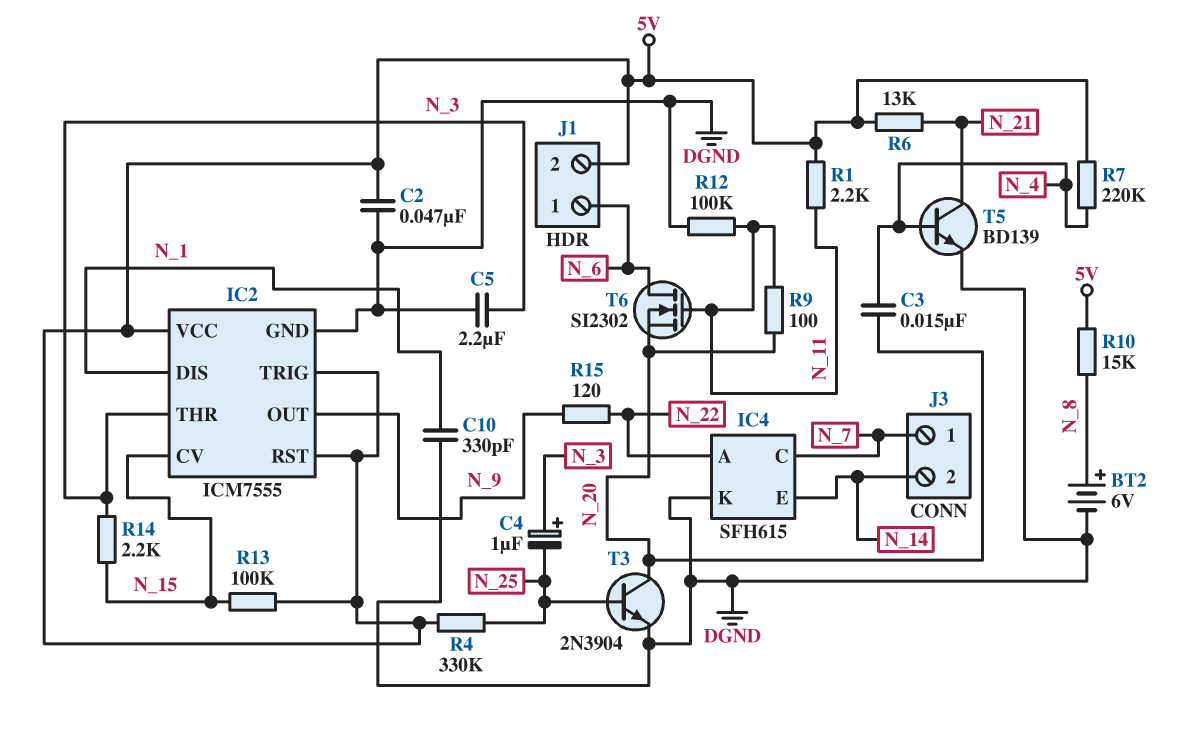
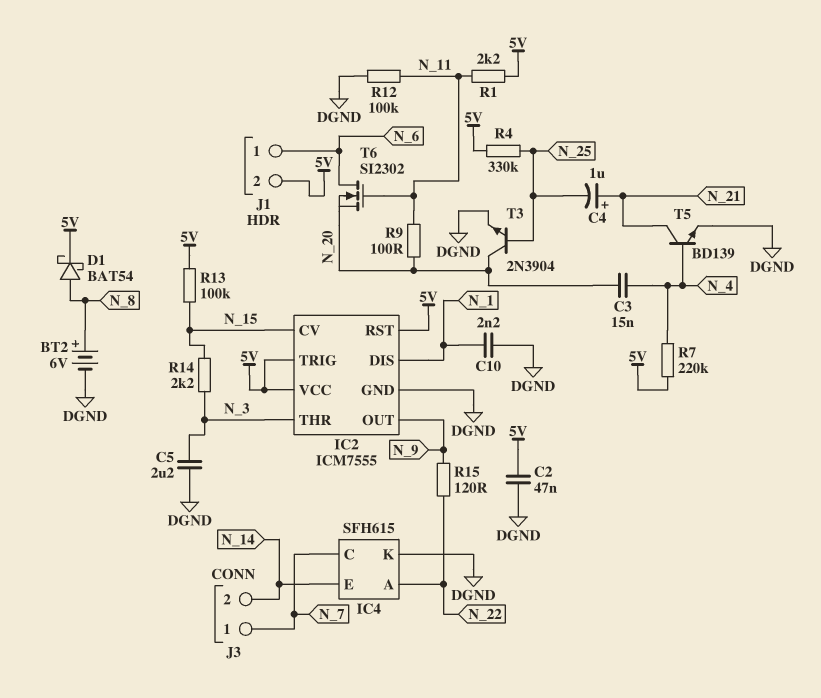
C4: 1uF (plus N_3, minus N_25) -> 1uF (plus N_21, minus N_25)
C10: 330pF (DGND, N_1) -> 2.2nF (DGND, N_1)
D1: none -> schottky BAT54 (A N_8, K 5V)
R6: 13k (5V, N_21) -> none
R10: 15k (5V, N_8) -> none

